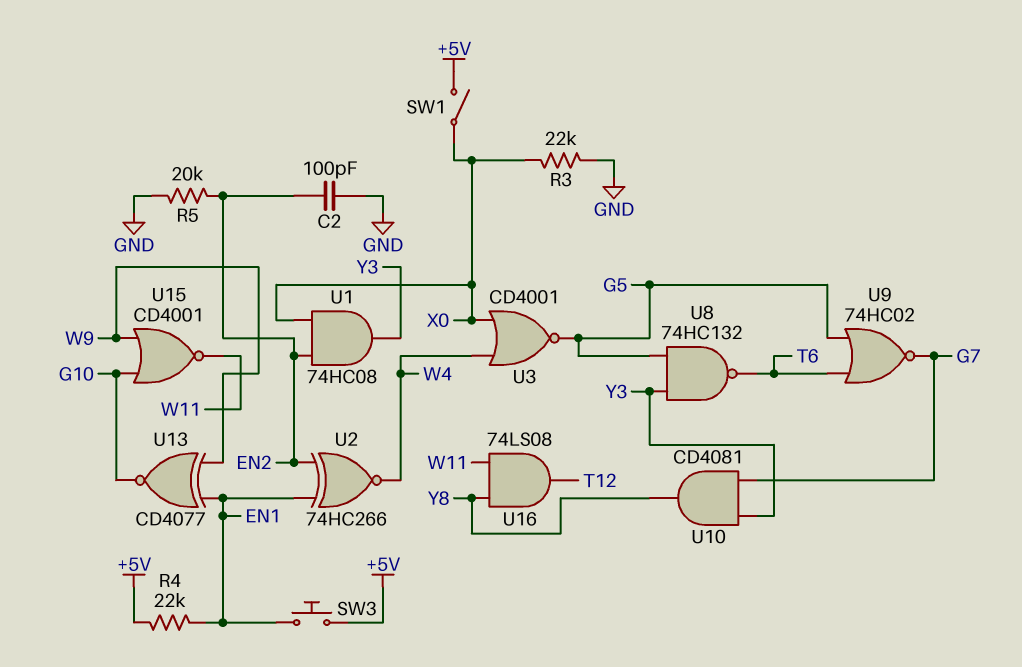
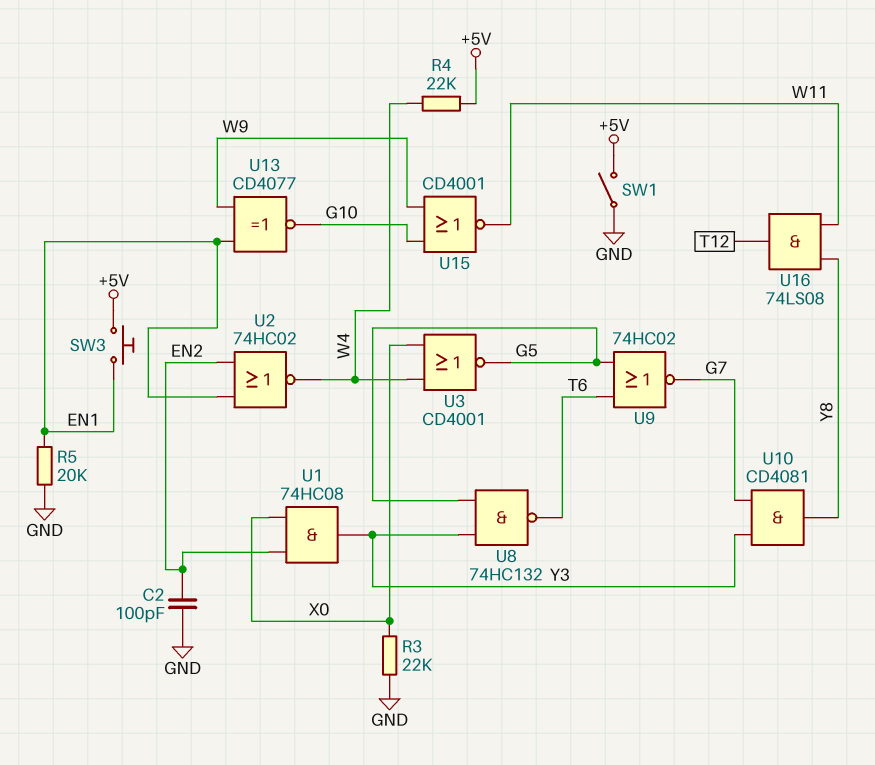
R4: 22k (+5V, EN1) -> 22k (+5V, W4)
R5: 20k (EN2, GND) -> 20k (EN1, GND)
SW1: switch (+5V, X0) -> switch (+5V, GND)
U2: XNOR 74HC266 (in EN1, in EN2, out W4) -> NOR 74HC02 (in EN1, in EN2, out W4)

